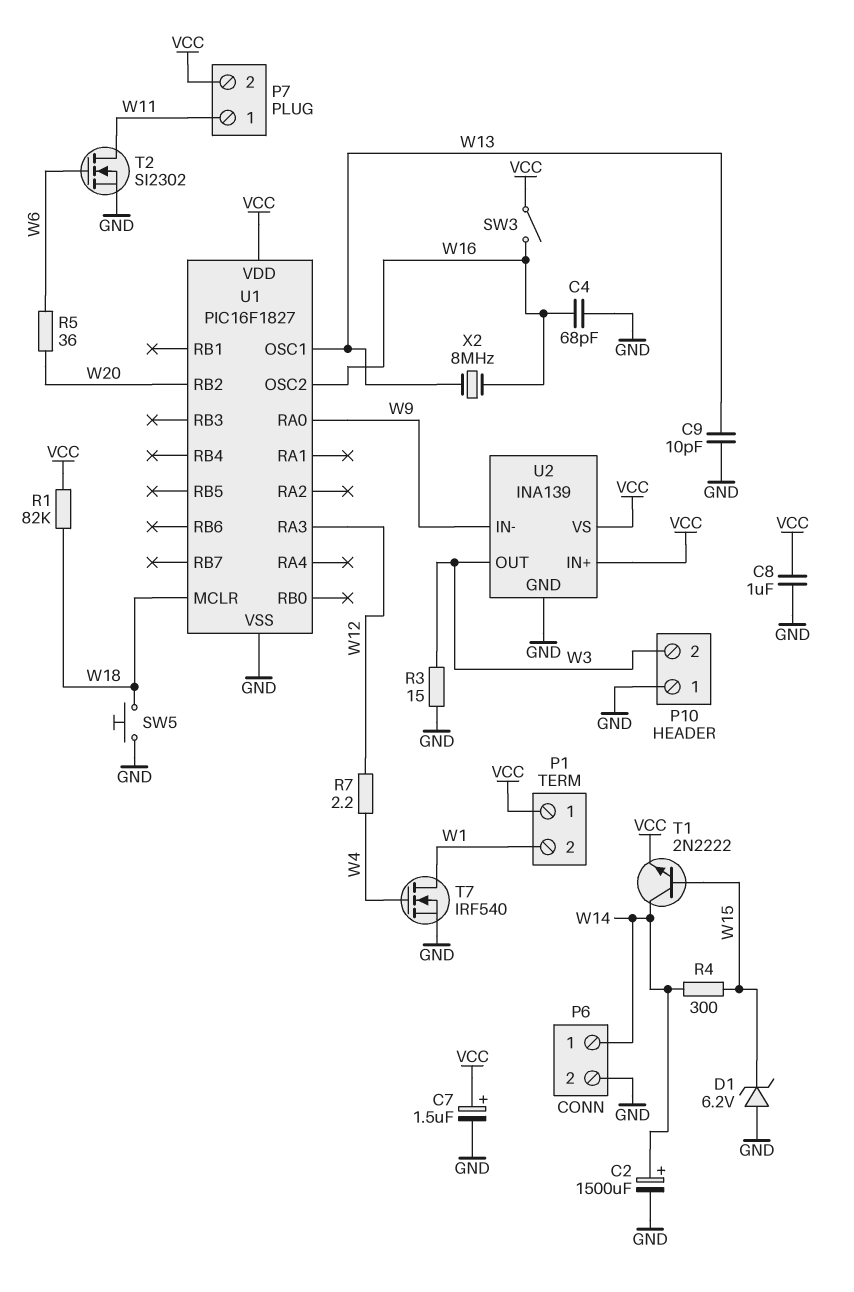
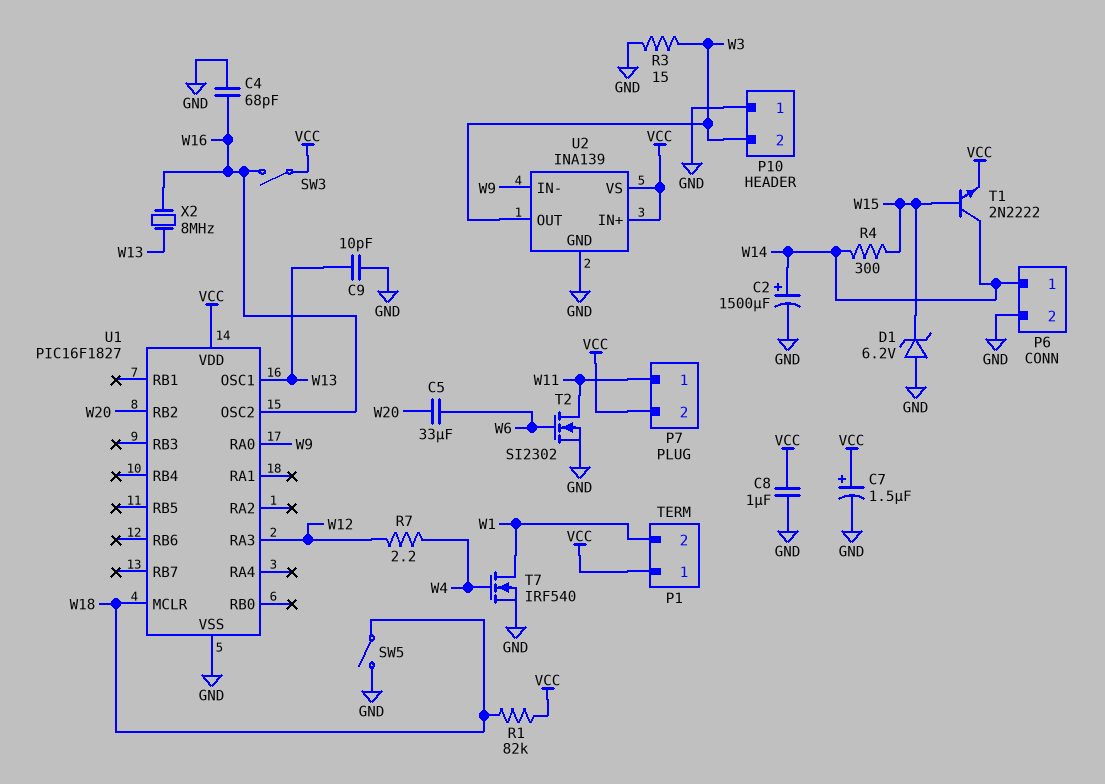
C5: none -> 33uF (W6, W20)
R5: 36 (W6, W20) -> none
SW5: button (GND, W18) -> switch (GND, W18)

